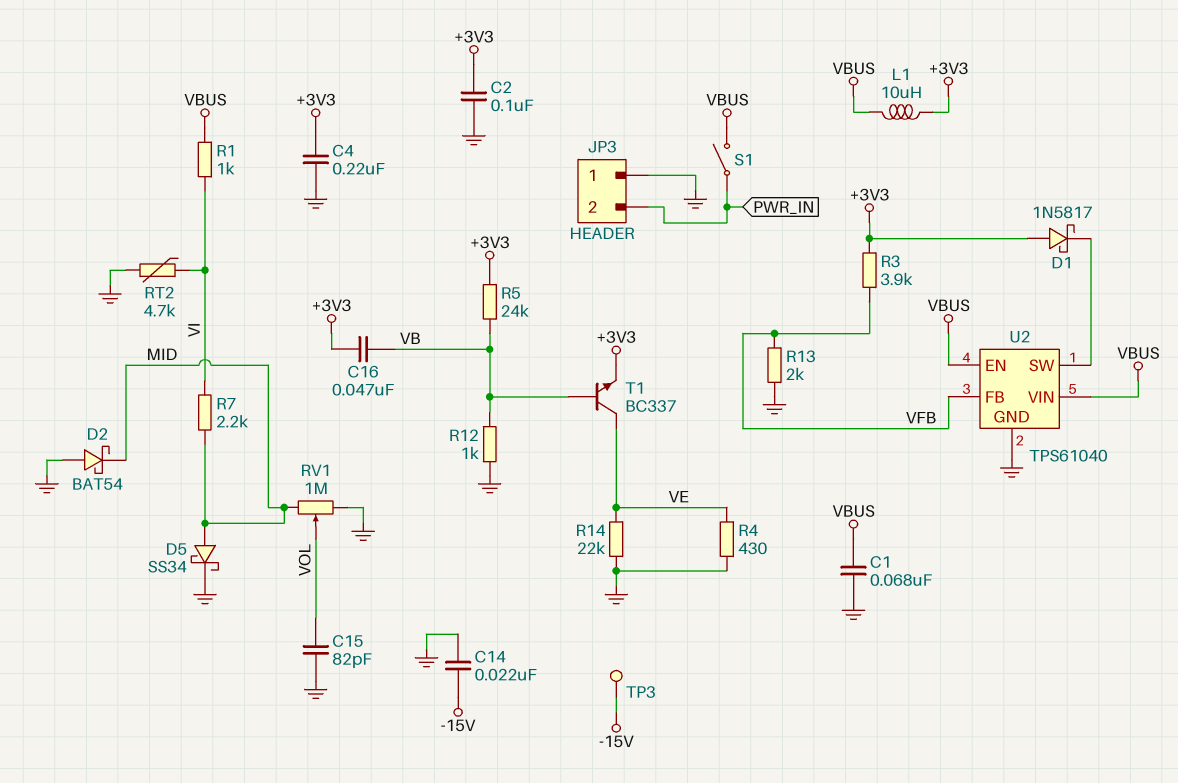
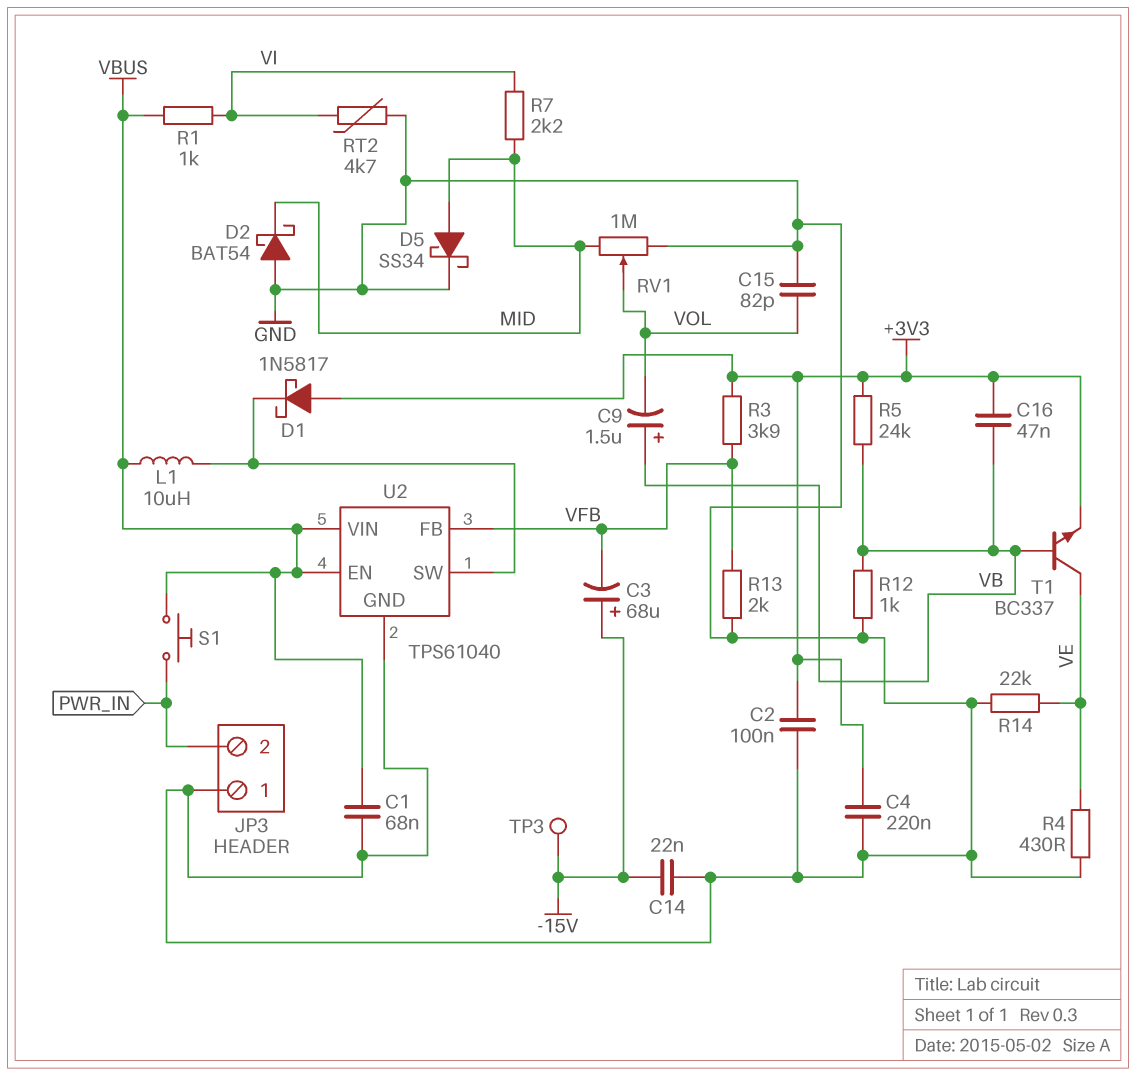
C3: none -> 68uF (plus -15V, minus VFB)
C9: none -> 1.5uF (plus VB, minus VOL)
L1: 10uH (+3V3, VBUS) -> 10uH (U2/SW, VBUS)
S1: switch (PWR_IN, VBUS) -> button (PWR_IN, VBUS)

